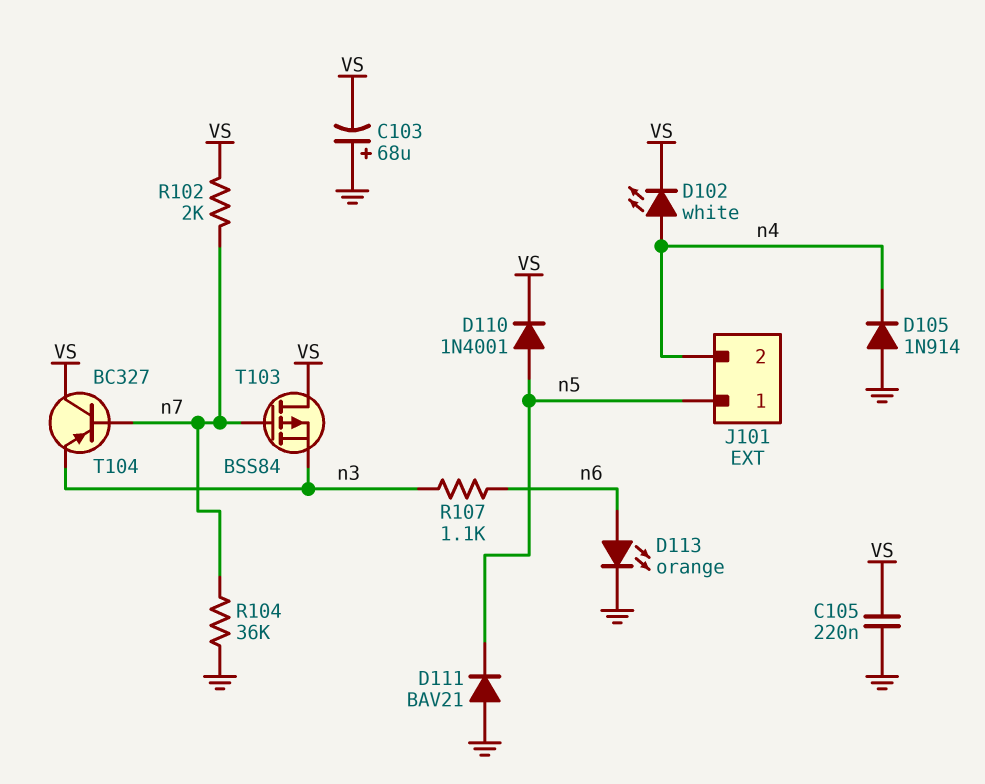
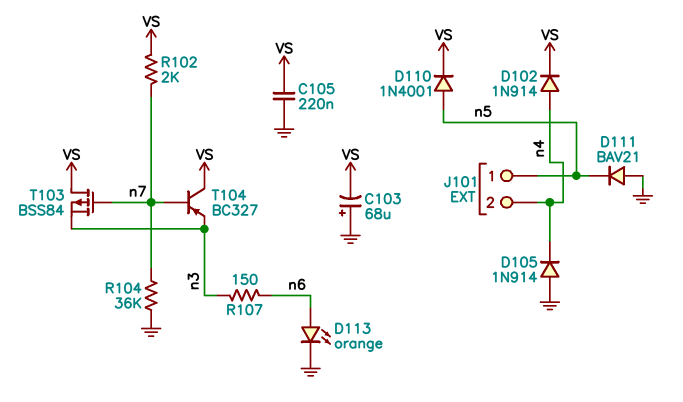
D102: LED white (A n4, K VS) -> diode 1N914 (A n4, K VS)
R107: 1.1k (n3, n6) -> 150 (n3, n6)

